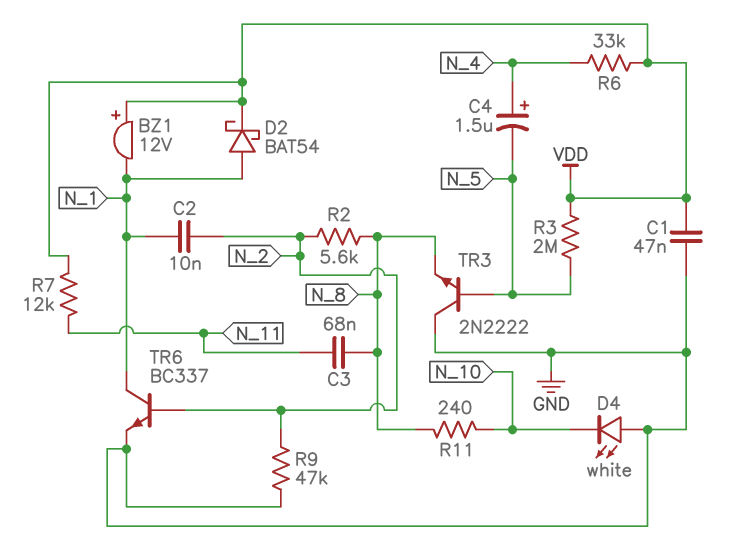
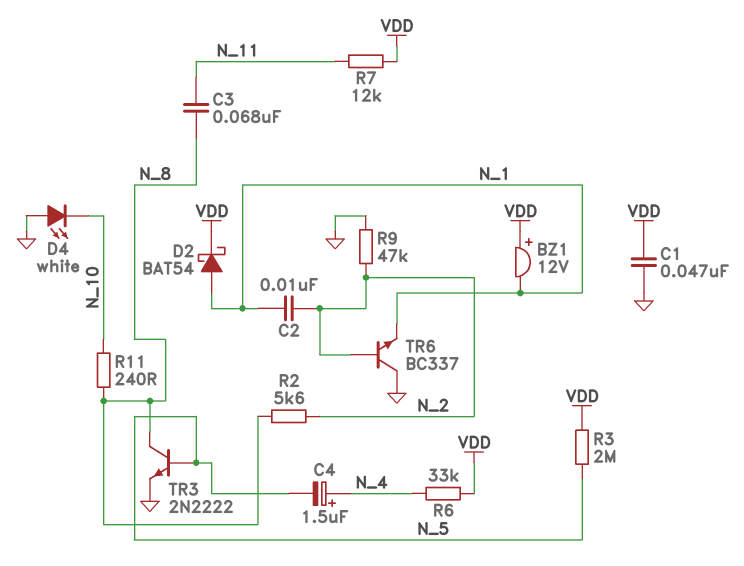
TR3: NPN 2N2222 (B N_5, C GND, E N_8) -> NPN 2N2222 (B N_5, C N_8, E GND)
TR6: NPN BC337 (B N_2, C N_1, E GND) -> NPN BC337 (B N_2, C GND, E N_1)

